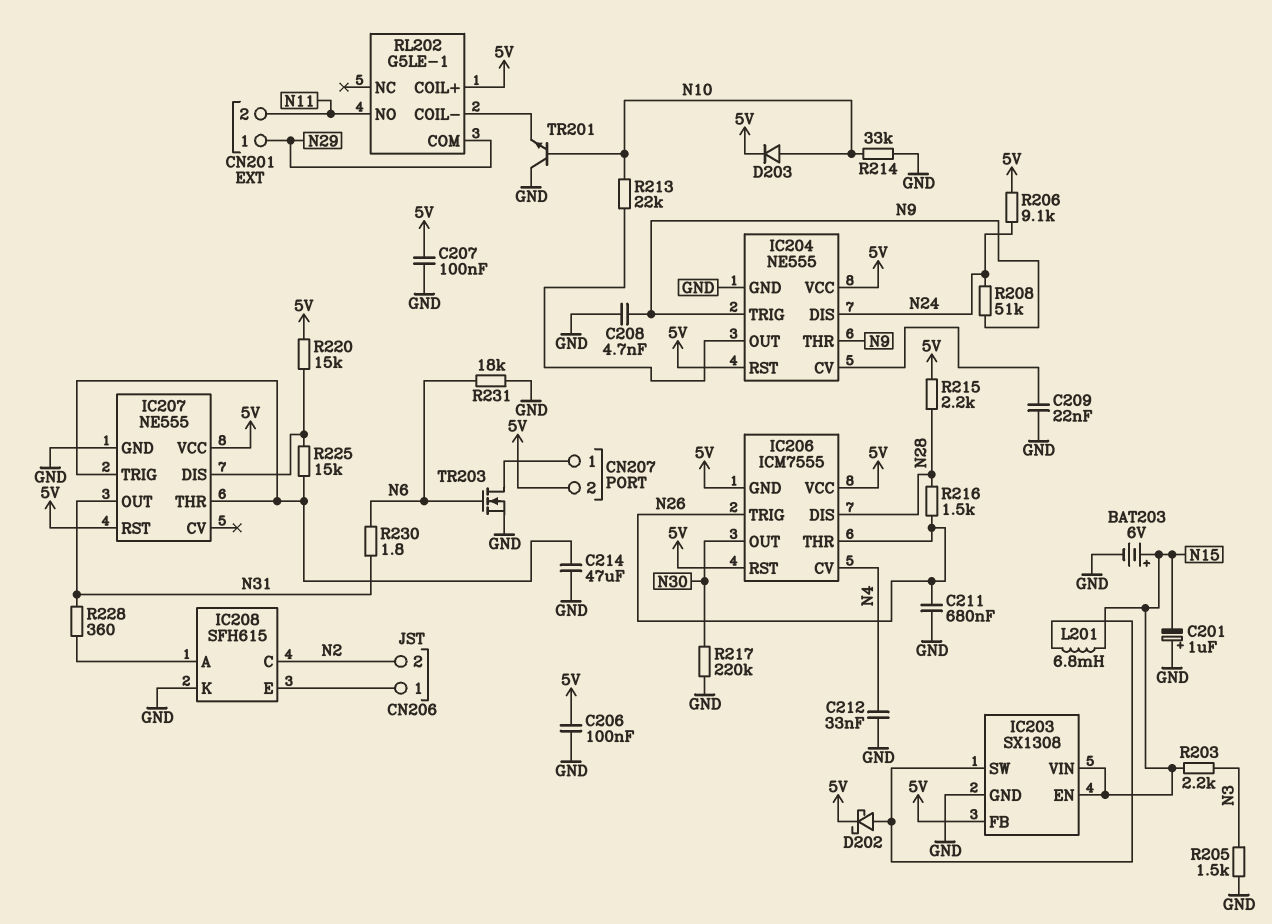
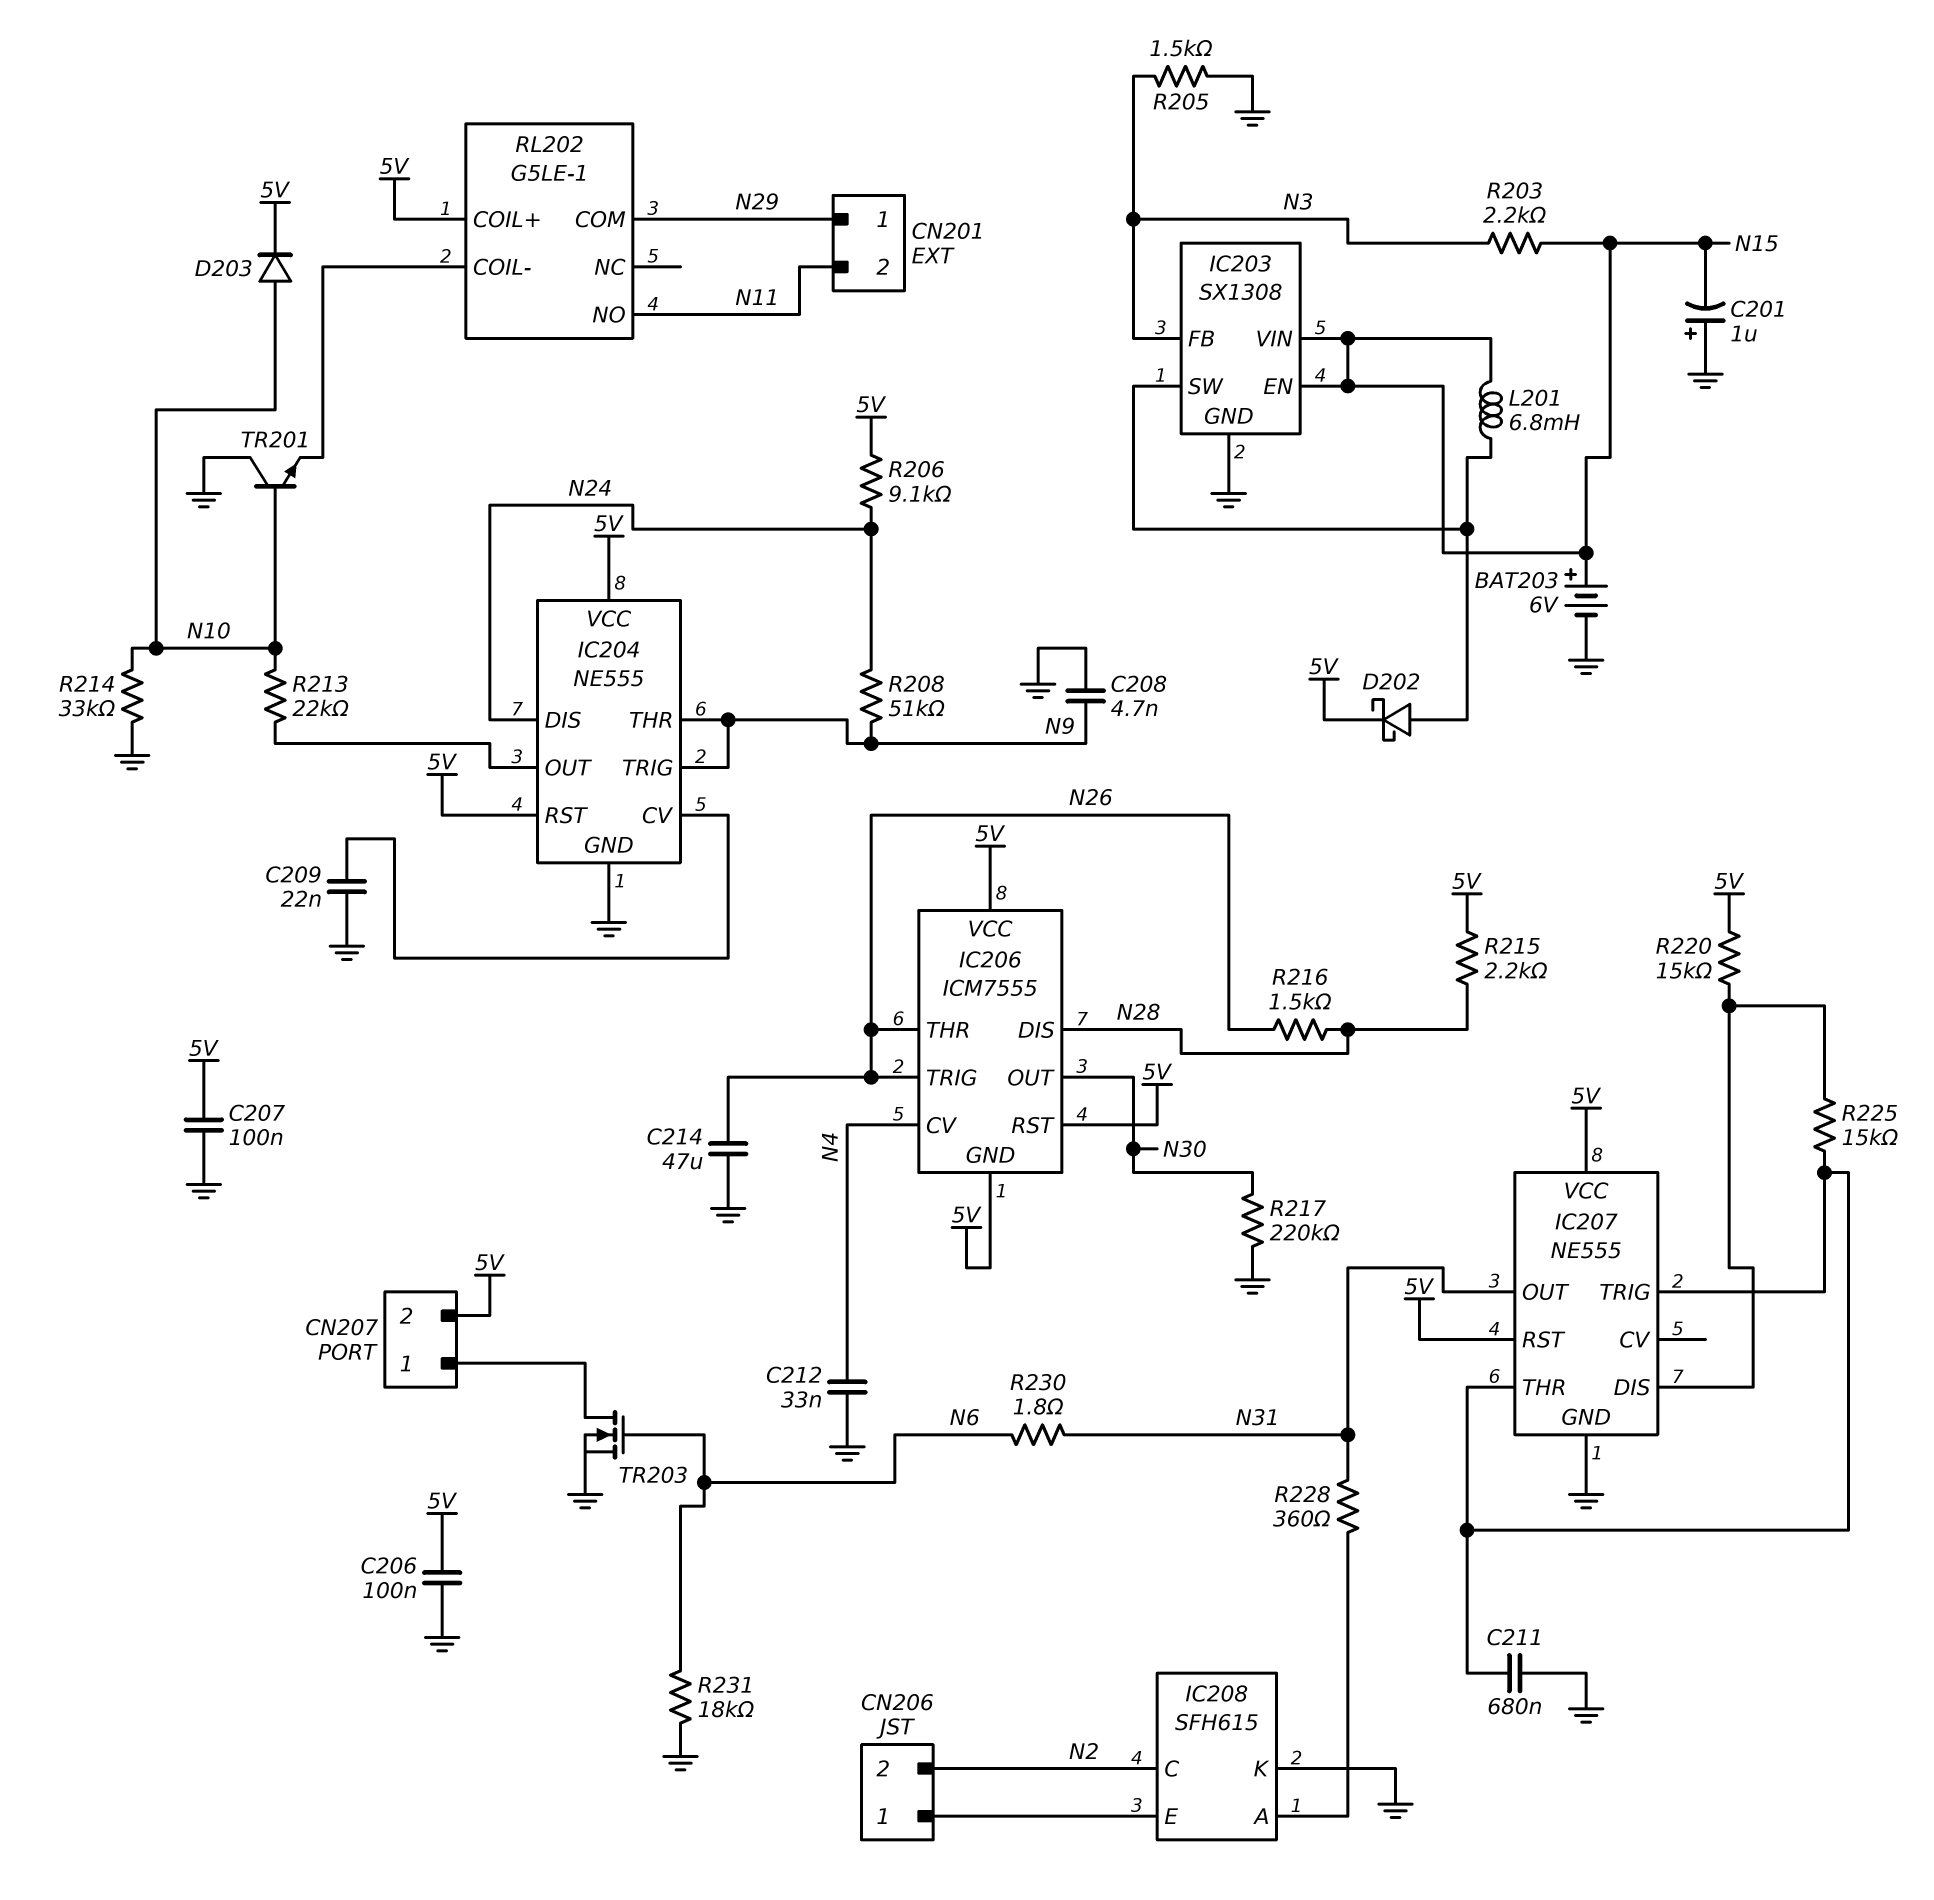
C211: 680nF (GND, N26) -> 680nF (GND, IC207/THR)
C214: 47uF (GND, IC207/THR) -> 47uF (GND, N26)
IC203 pin FB: 5V -> N3

